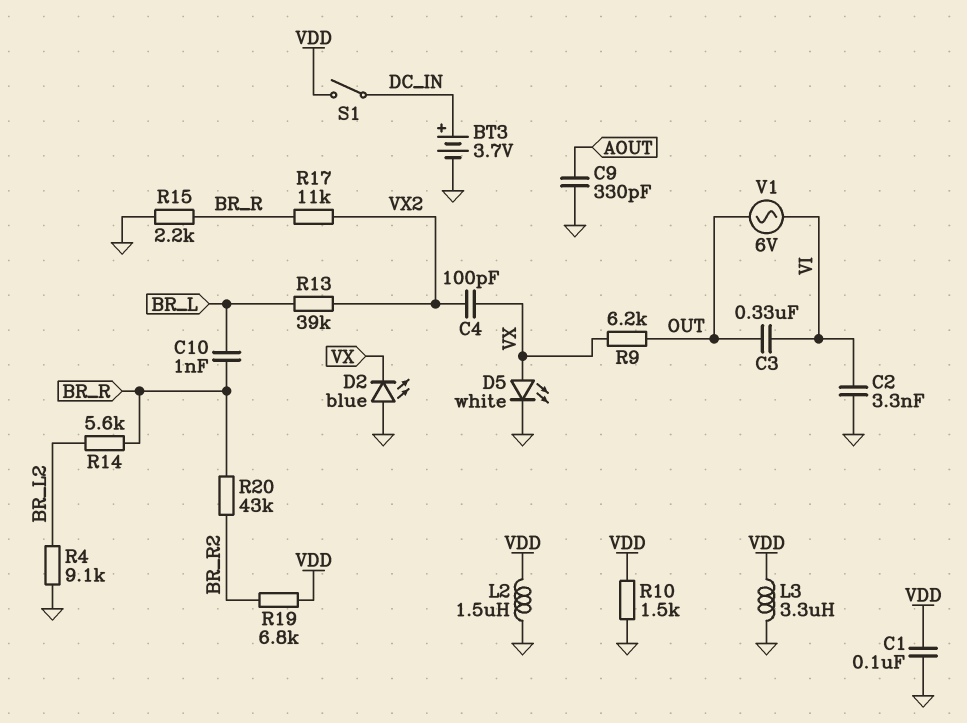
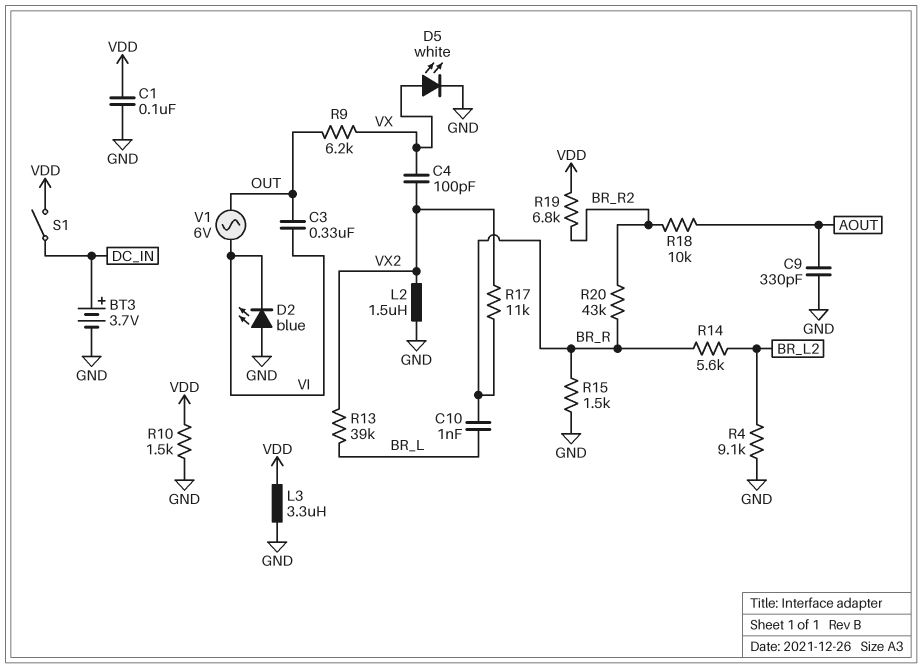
C2: 3.3nF (GND, VI) -> none
D2: LED blue (A GND, K VX) -> LED blue (A GND, K VI)
L2: 1.5uH (GND, VDD) -> 1.5uH (GND, VX2)
R15: 2.2k (BR_R, GND) -> 1.5k (BR_R, GND)
R18: none -> 10k (AOUT, BR_R2)

